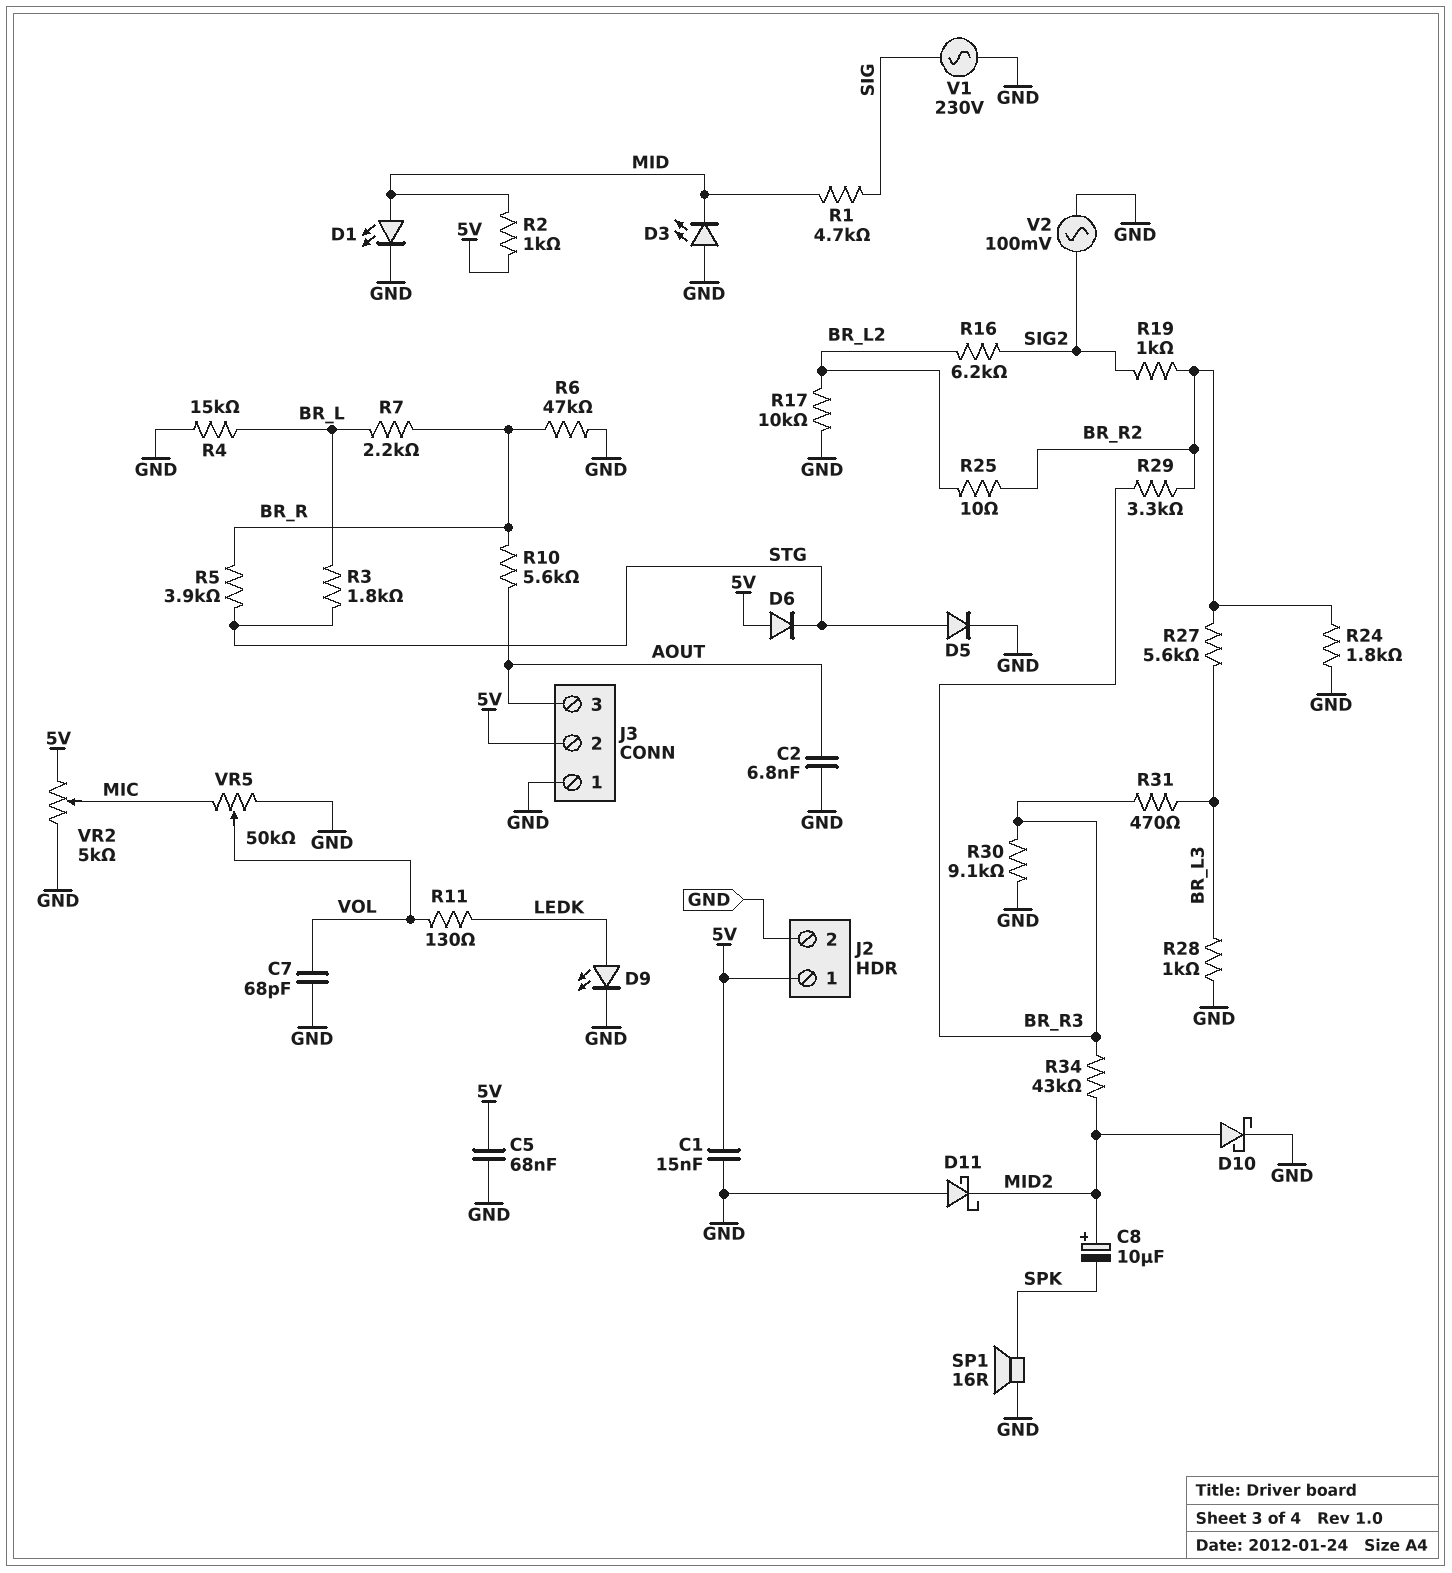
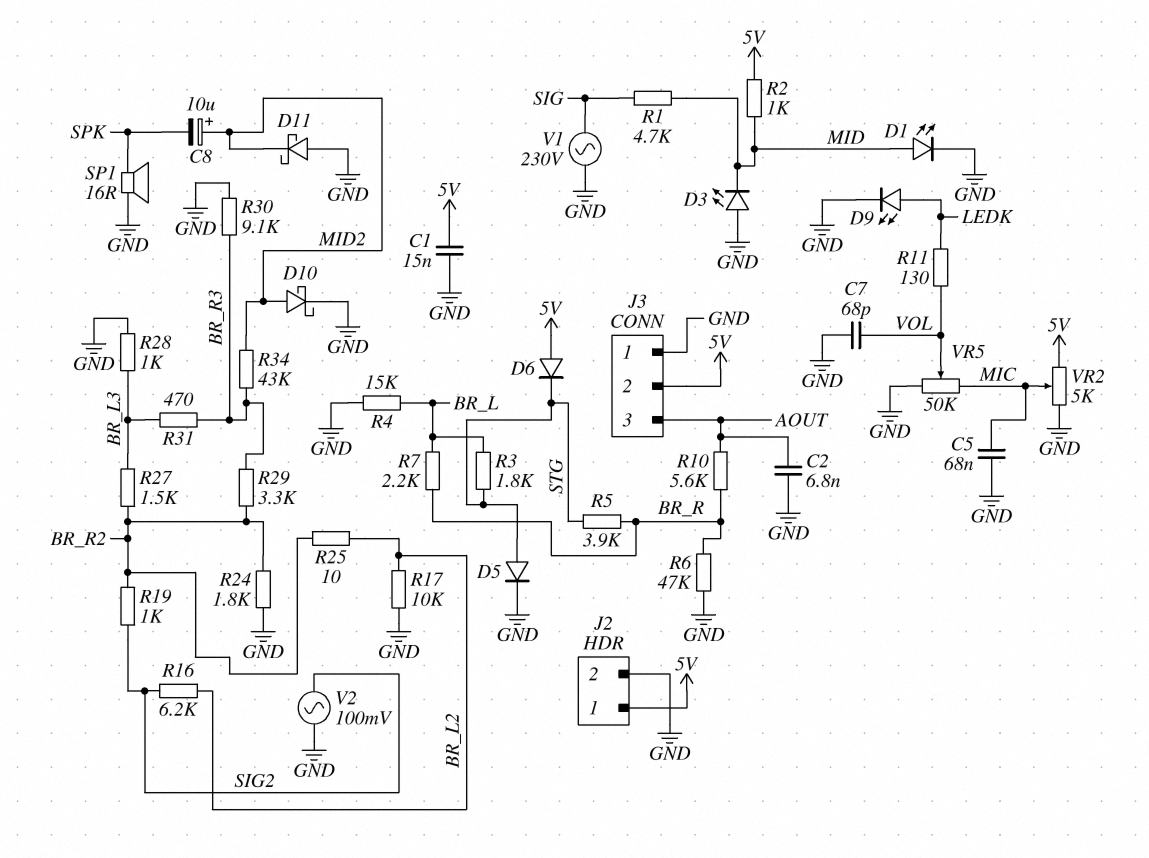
C5: 68nF (5V, GND) -> 68nF (GND, MIC)
R27: 5.6k (BR_L3, BR_R2) -> 1.5k (BR_L3, BR_R2)

